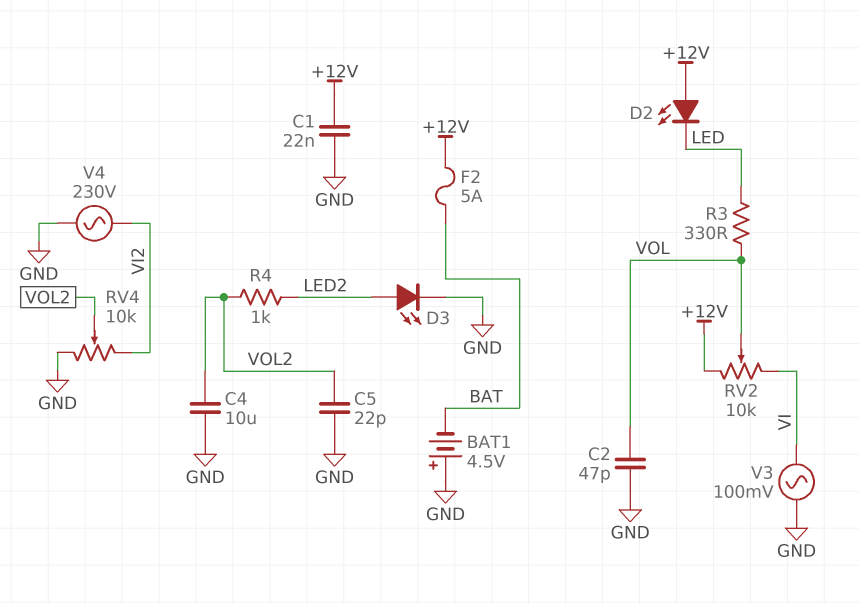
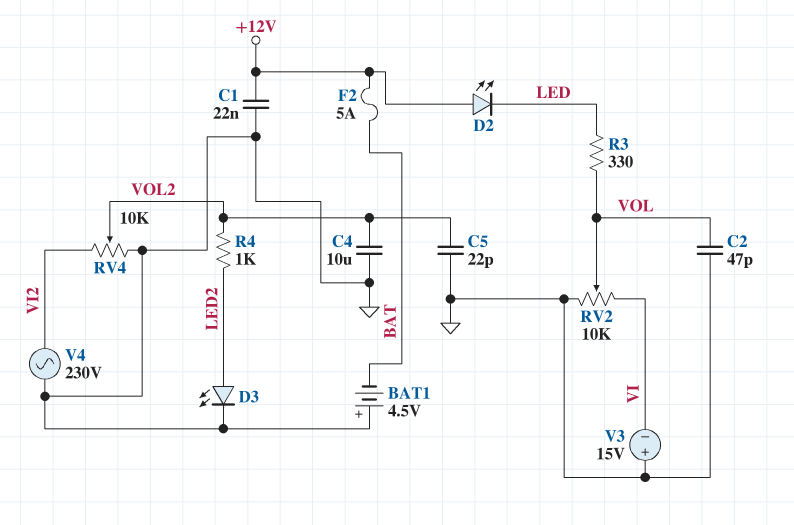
RV2: 10k (+12V, VI, wiper VOL) -> 10k (GND, VI, wiper VOL)
V3: AC 100mV (GND, VI) -> 15V (plus GND, minus VI)

